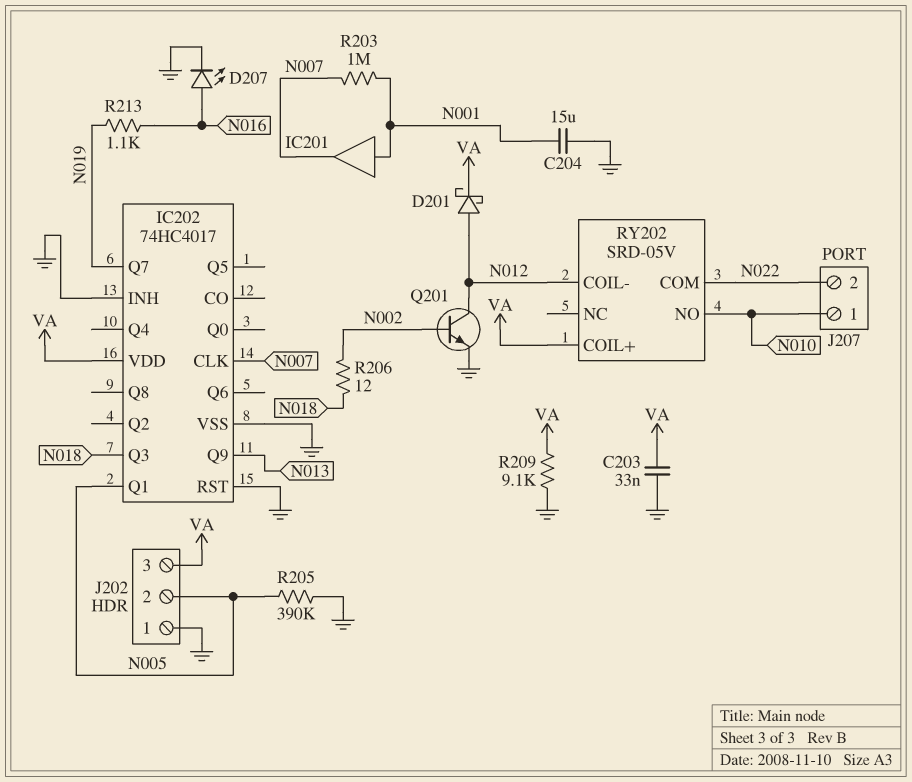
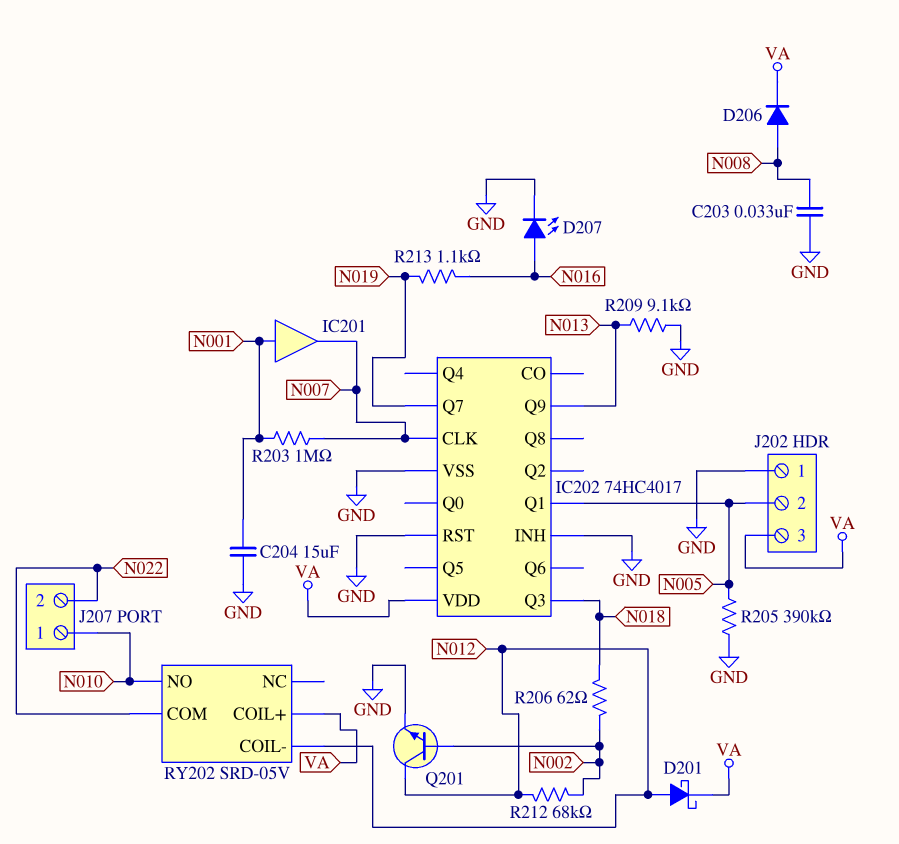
C203: 33nF (GND, VA) -> 33nF (GND, N008)
D206: none -> diode (A N008, K VA)
R206: 12 (N002, N018) -> 62 (N002, N018)
R209: 9.1k (GND, VA) -> 9.1k (GND, N013)
R212: none -> 68k (N002, N012)

